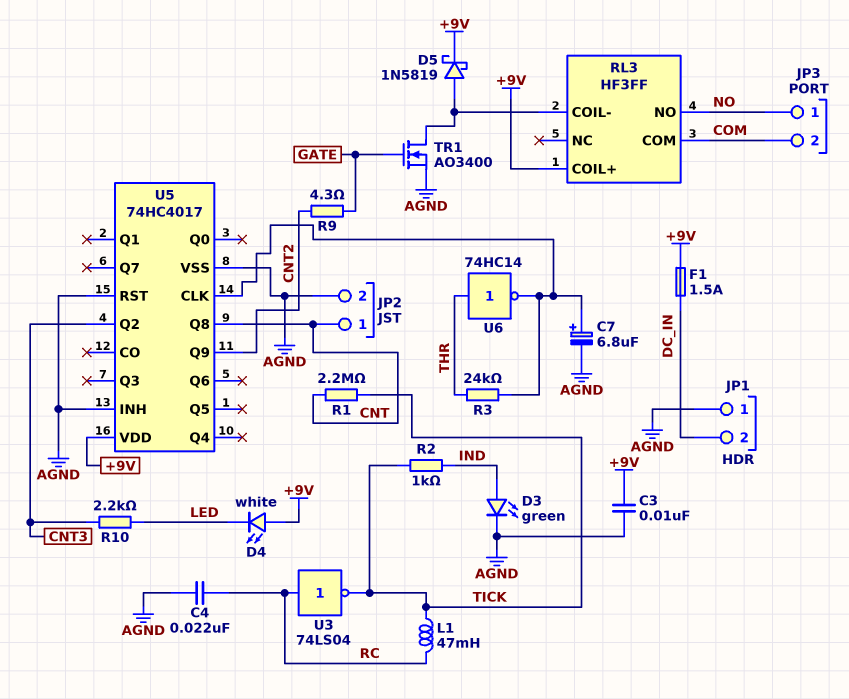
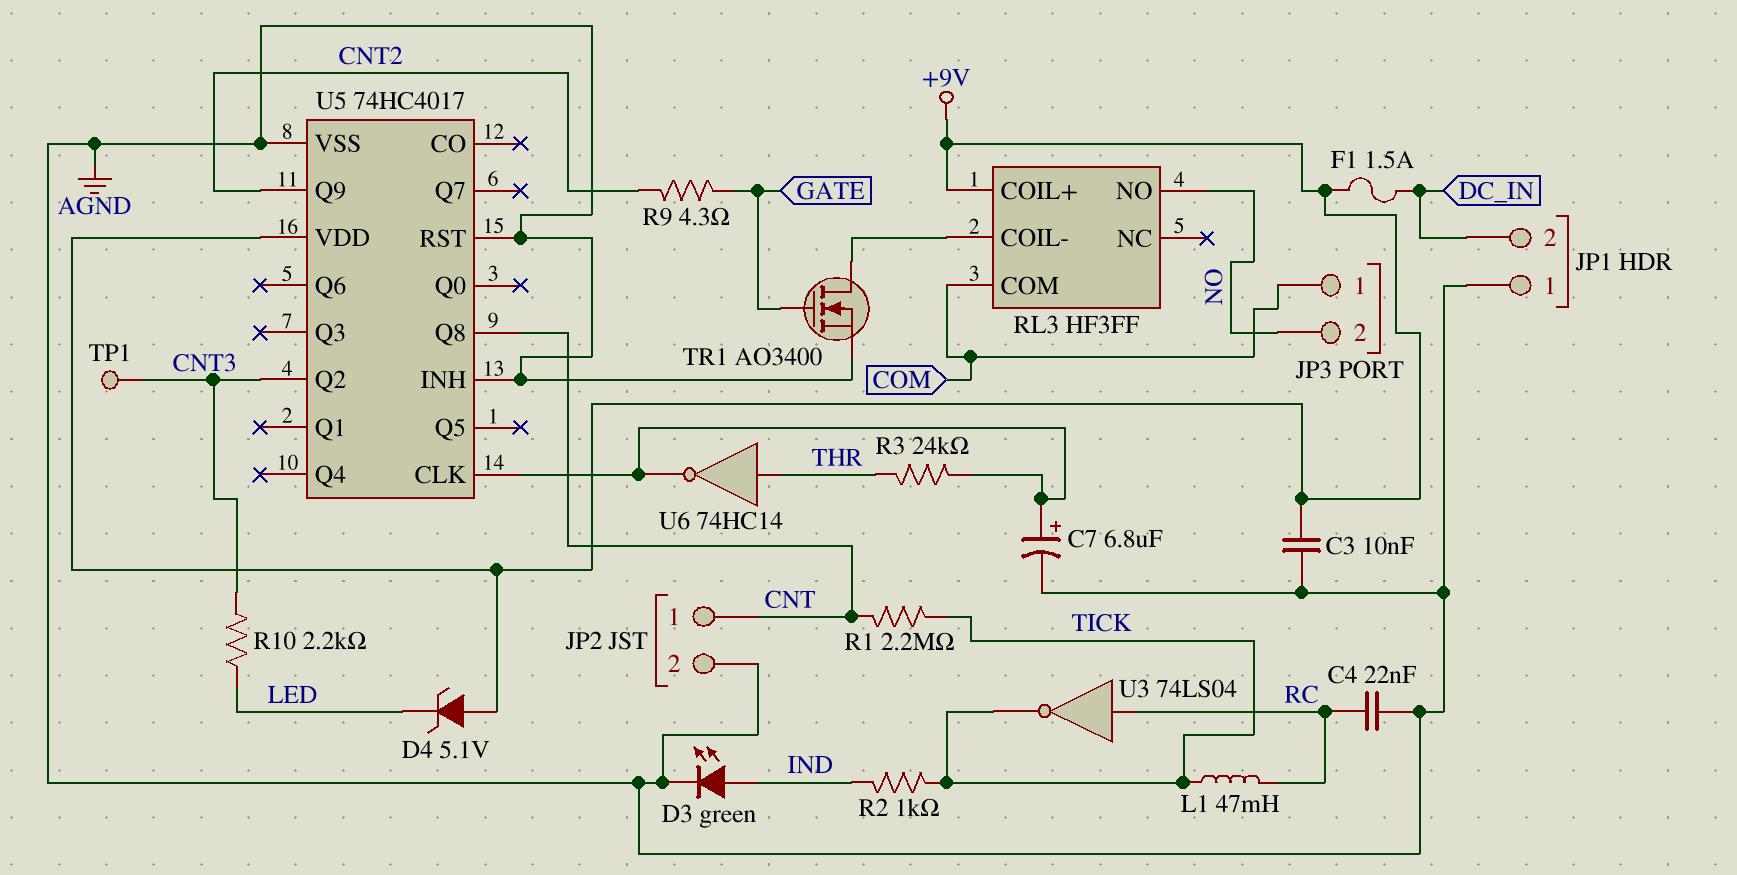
D4: LED white (A +9V, K LED) -> zener 5.1V (A +9V, K LED)
D5: schottky 1N5819 (A RL3/COIL-, K +9V) -> none
JP3 pin 1: NO -> COM
JP3 pin 2: COM -> NO
TP1: none -> test point (CNT3)

